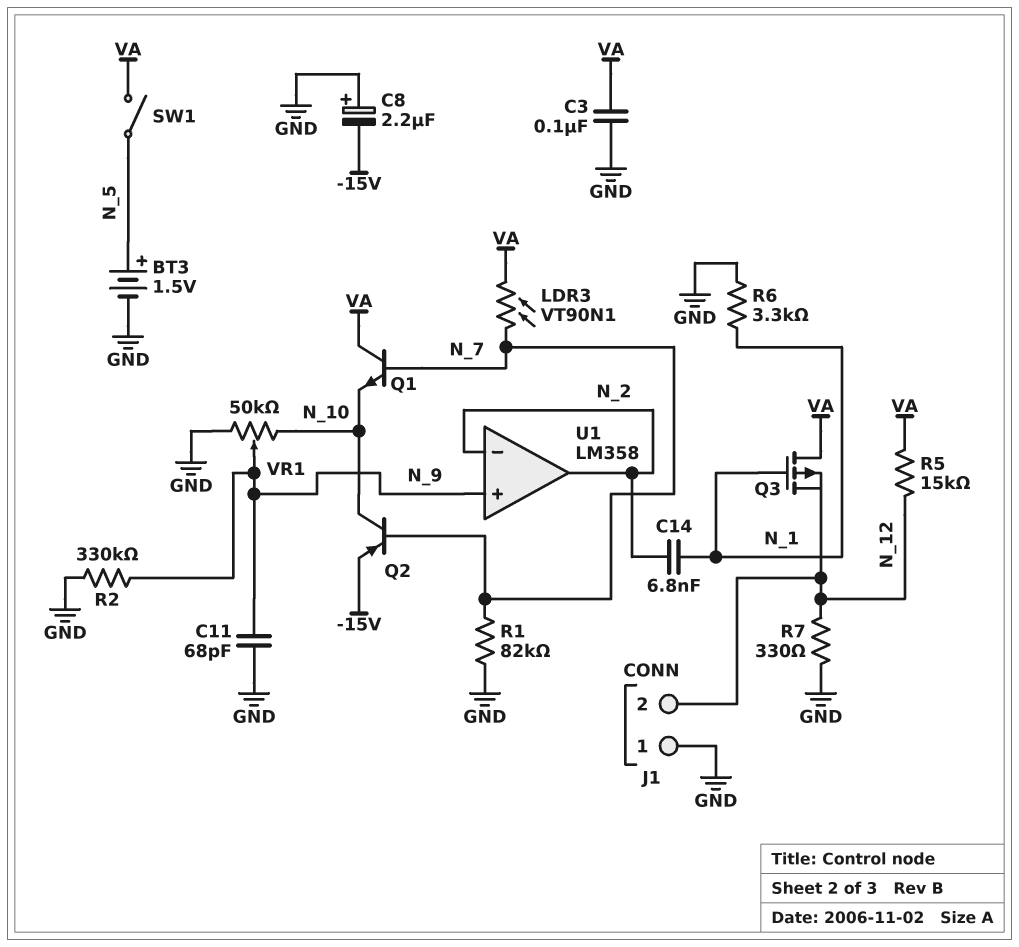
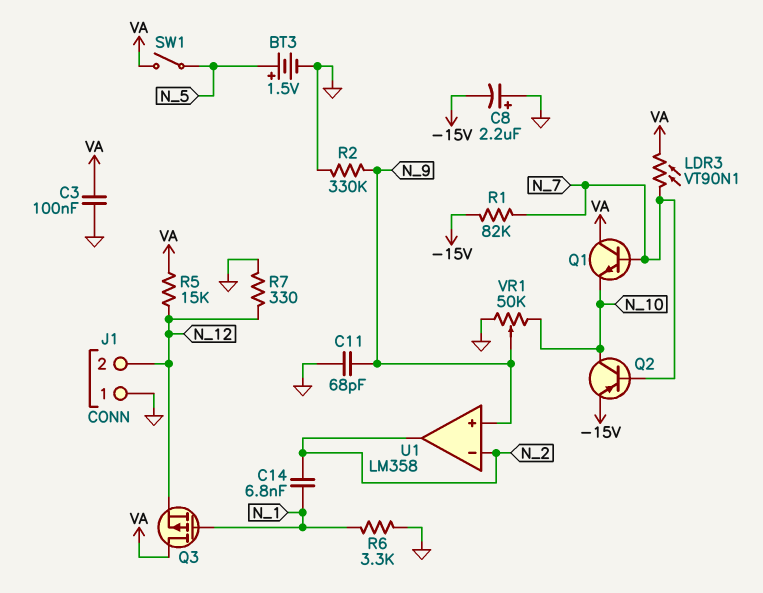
R1: 82k (GND, N_7) -> 82k (-15V, N_7)

